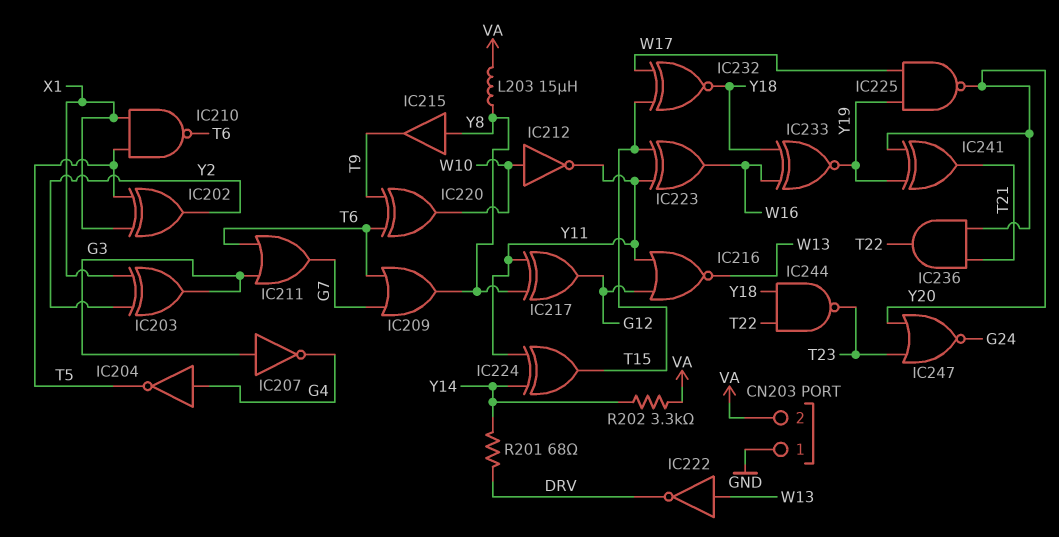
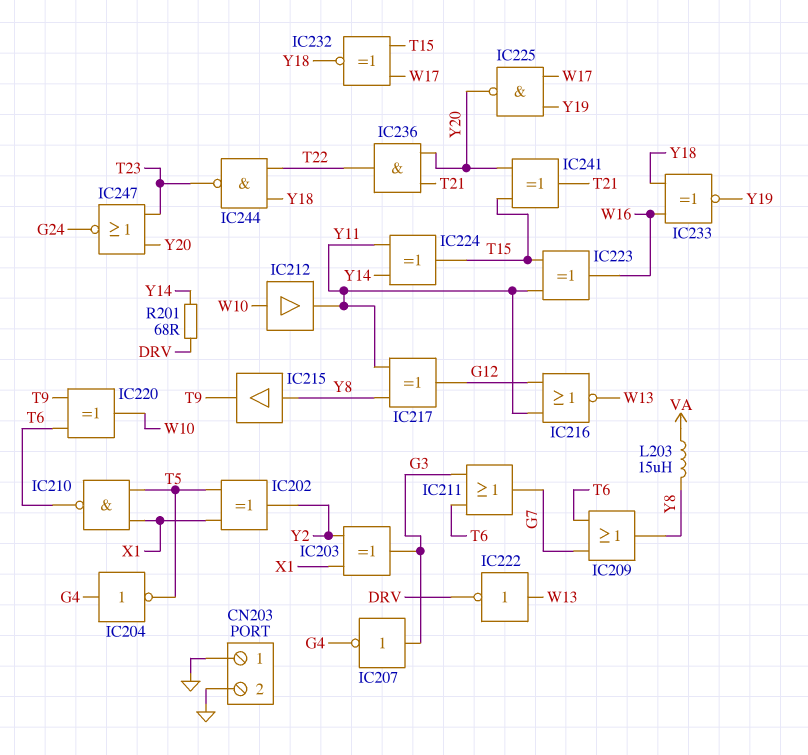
CN203 pin 2: VA -> GND
IC212: NOT (in W10, out Y11) -> buffer (in W10, out Y11)
IC241: XOR (in Y19, in Y20, out T21) -> XOR (in T15, in Y20, out T21)
R202: 3.3k (VA, Y14) -> none

